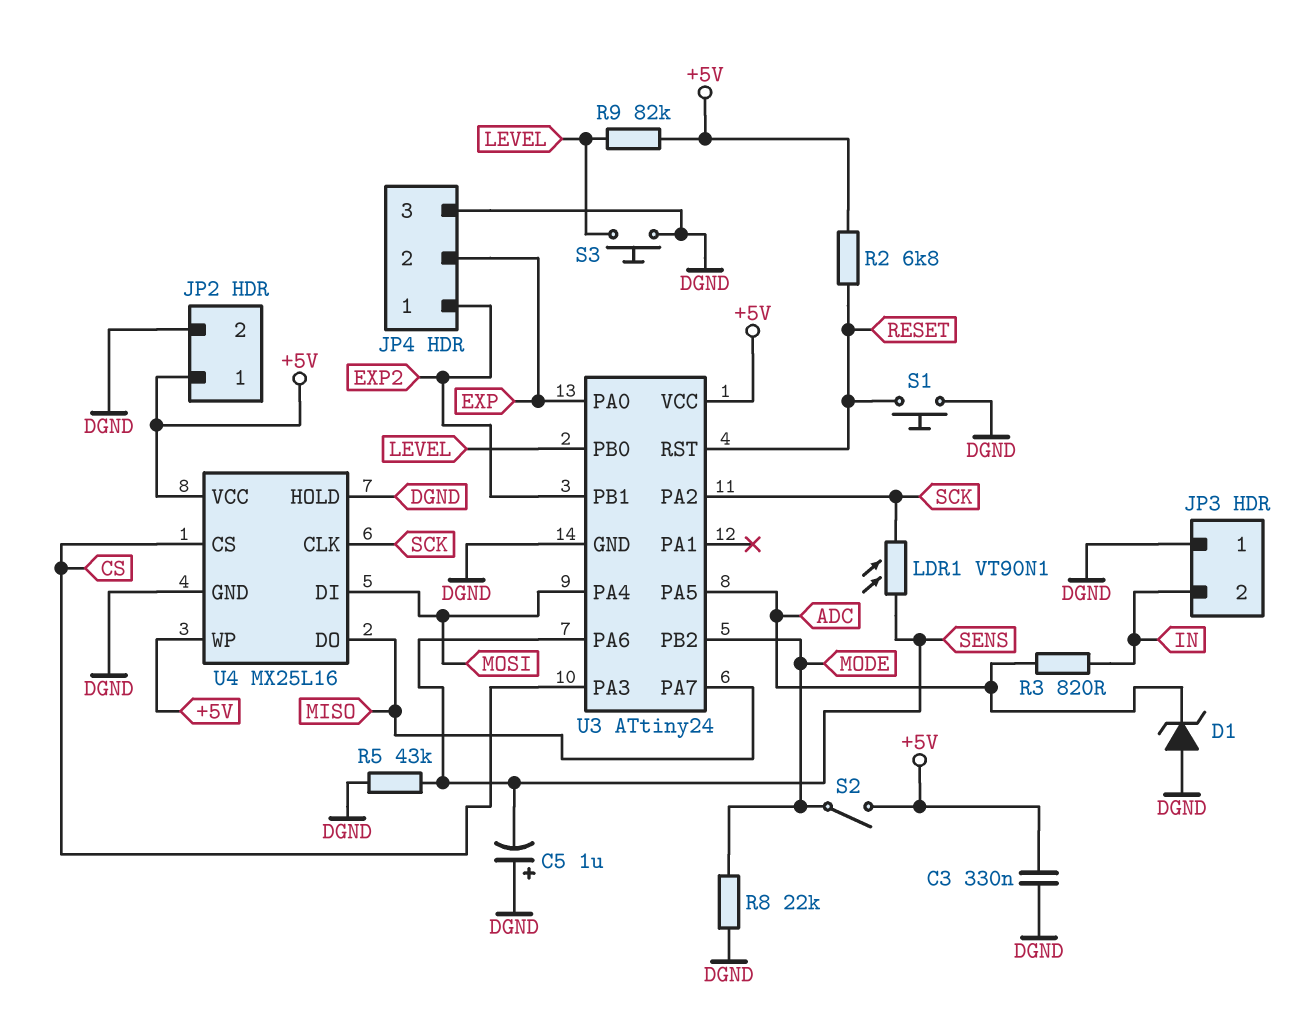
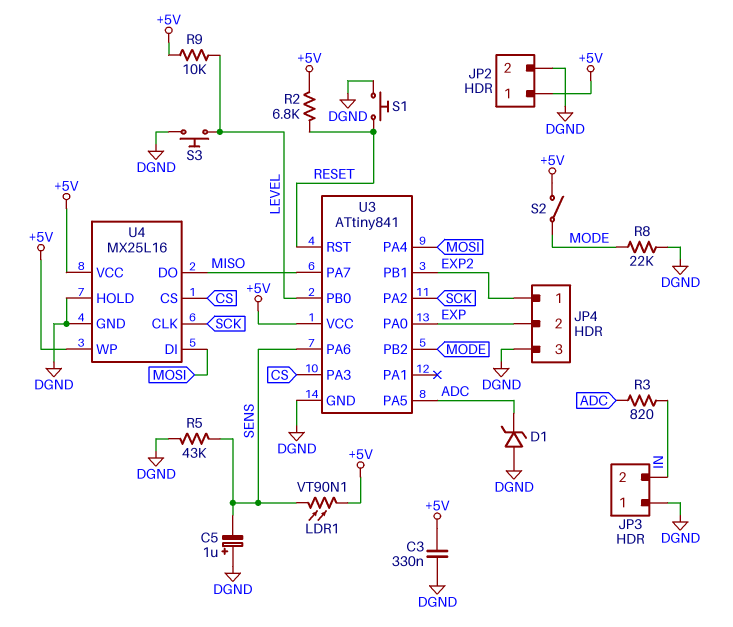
LDR1: VT90N1 (SCK, SENS) -> VT90N1 (+5V, SENS)
R9: 82k (+5V, LEVEL) -> 10k (+5V, LEVEL)
U3: ATtiny24 -> ATtiny841

